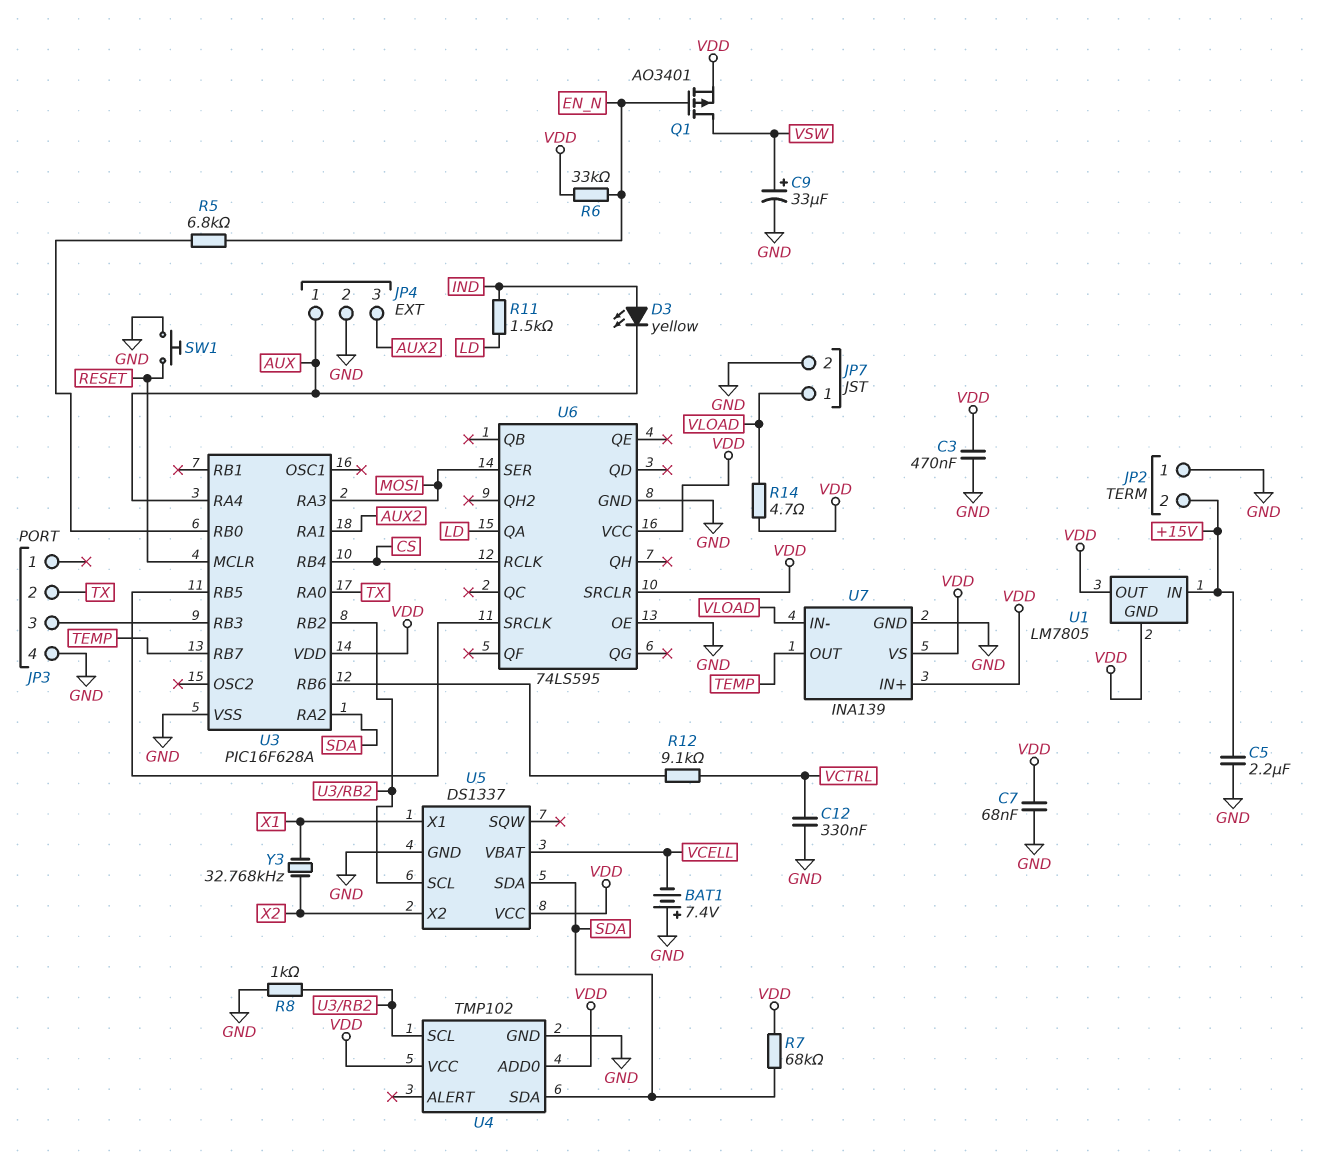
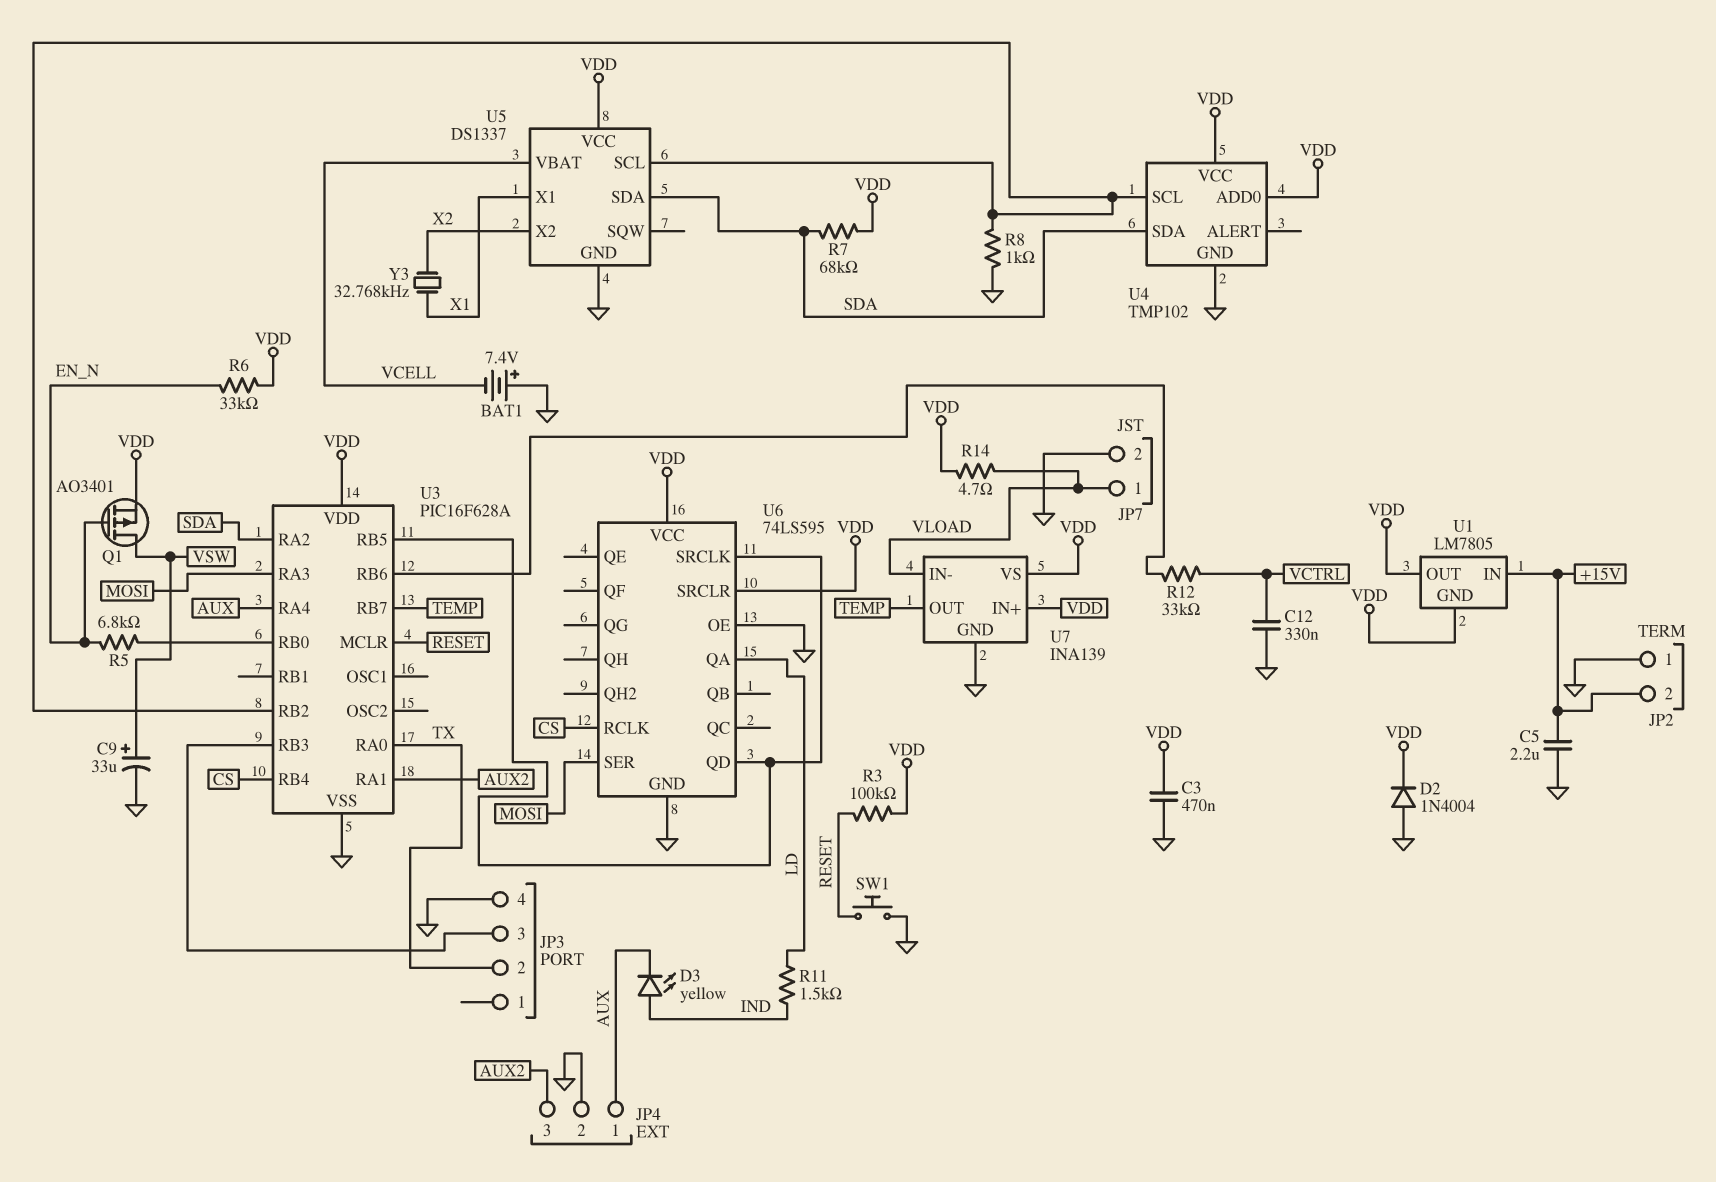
C7: 68nF (GND, VDD) -> none
D2: none -> diode 1N4004 (A GND, K VDD)
R3: none -> 100k (RESET, VDD)
R12: 9.1k (U3/RB6, VCTRL) -> 33k (U3/RB6, VCTRL)
U6 pin QD: none -> U3/RB5

